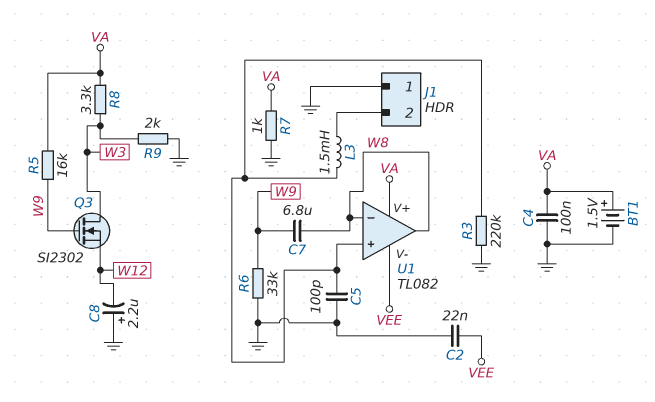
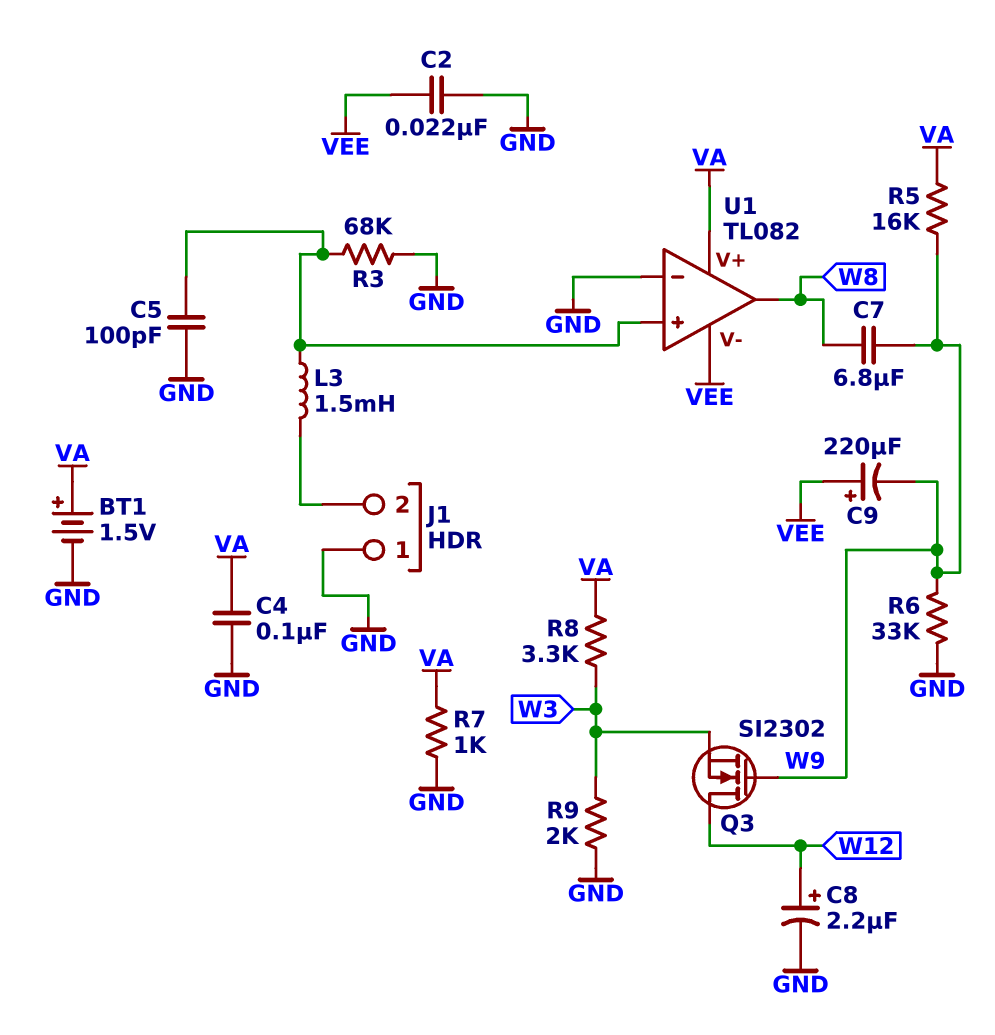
C8: 2.2uF (plus GND, minus W12) -> 2.2uF (plus W12, minus GND)
C9: none -> 220uF (plus VEE, minus W9)
Q3: NMOS SI2302 (G W9, D W3, S W12) -> NMOS SI2302 (G W9, D W12, S W3)
R3: 220k (GND, U1/in+) -> 68k (GND, U1/in+)
U1 pin in-: W8 -> GND

